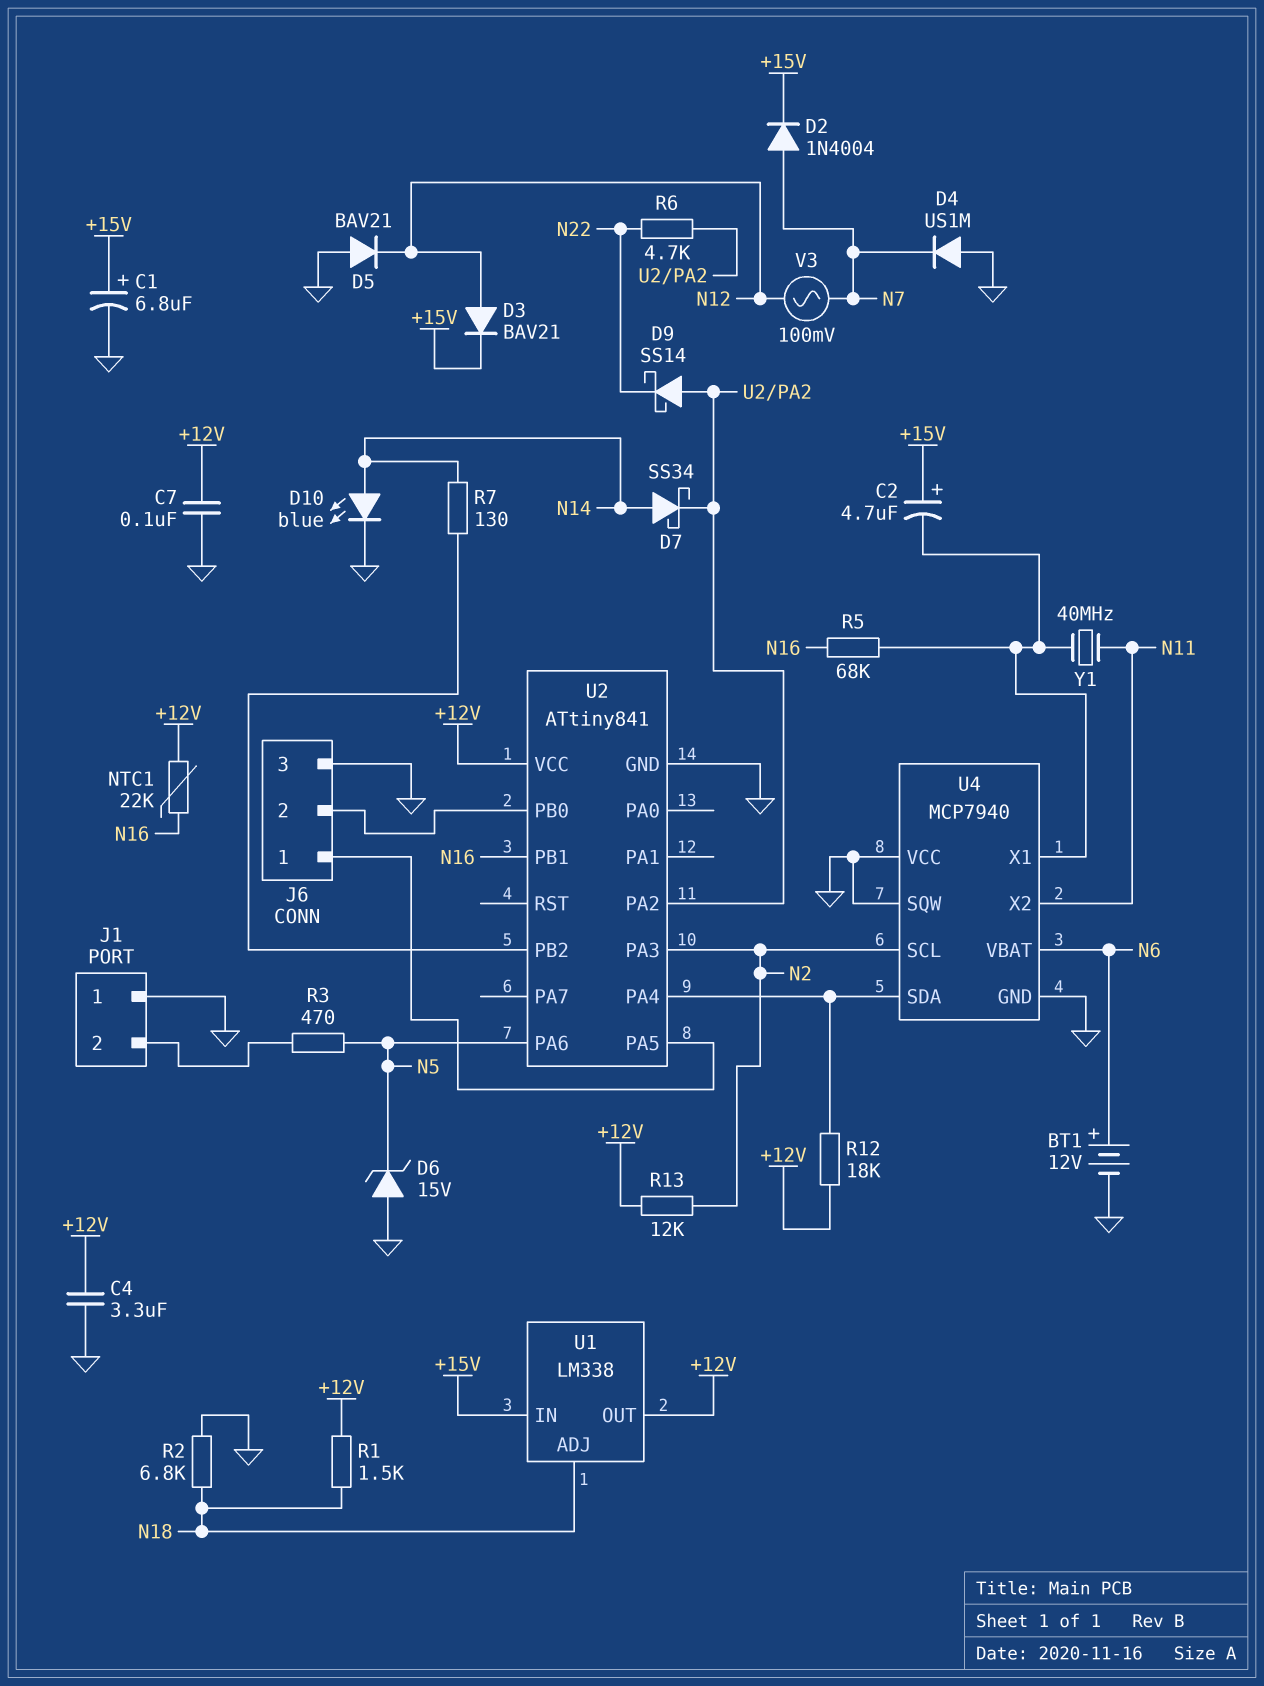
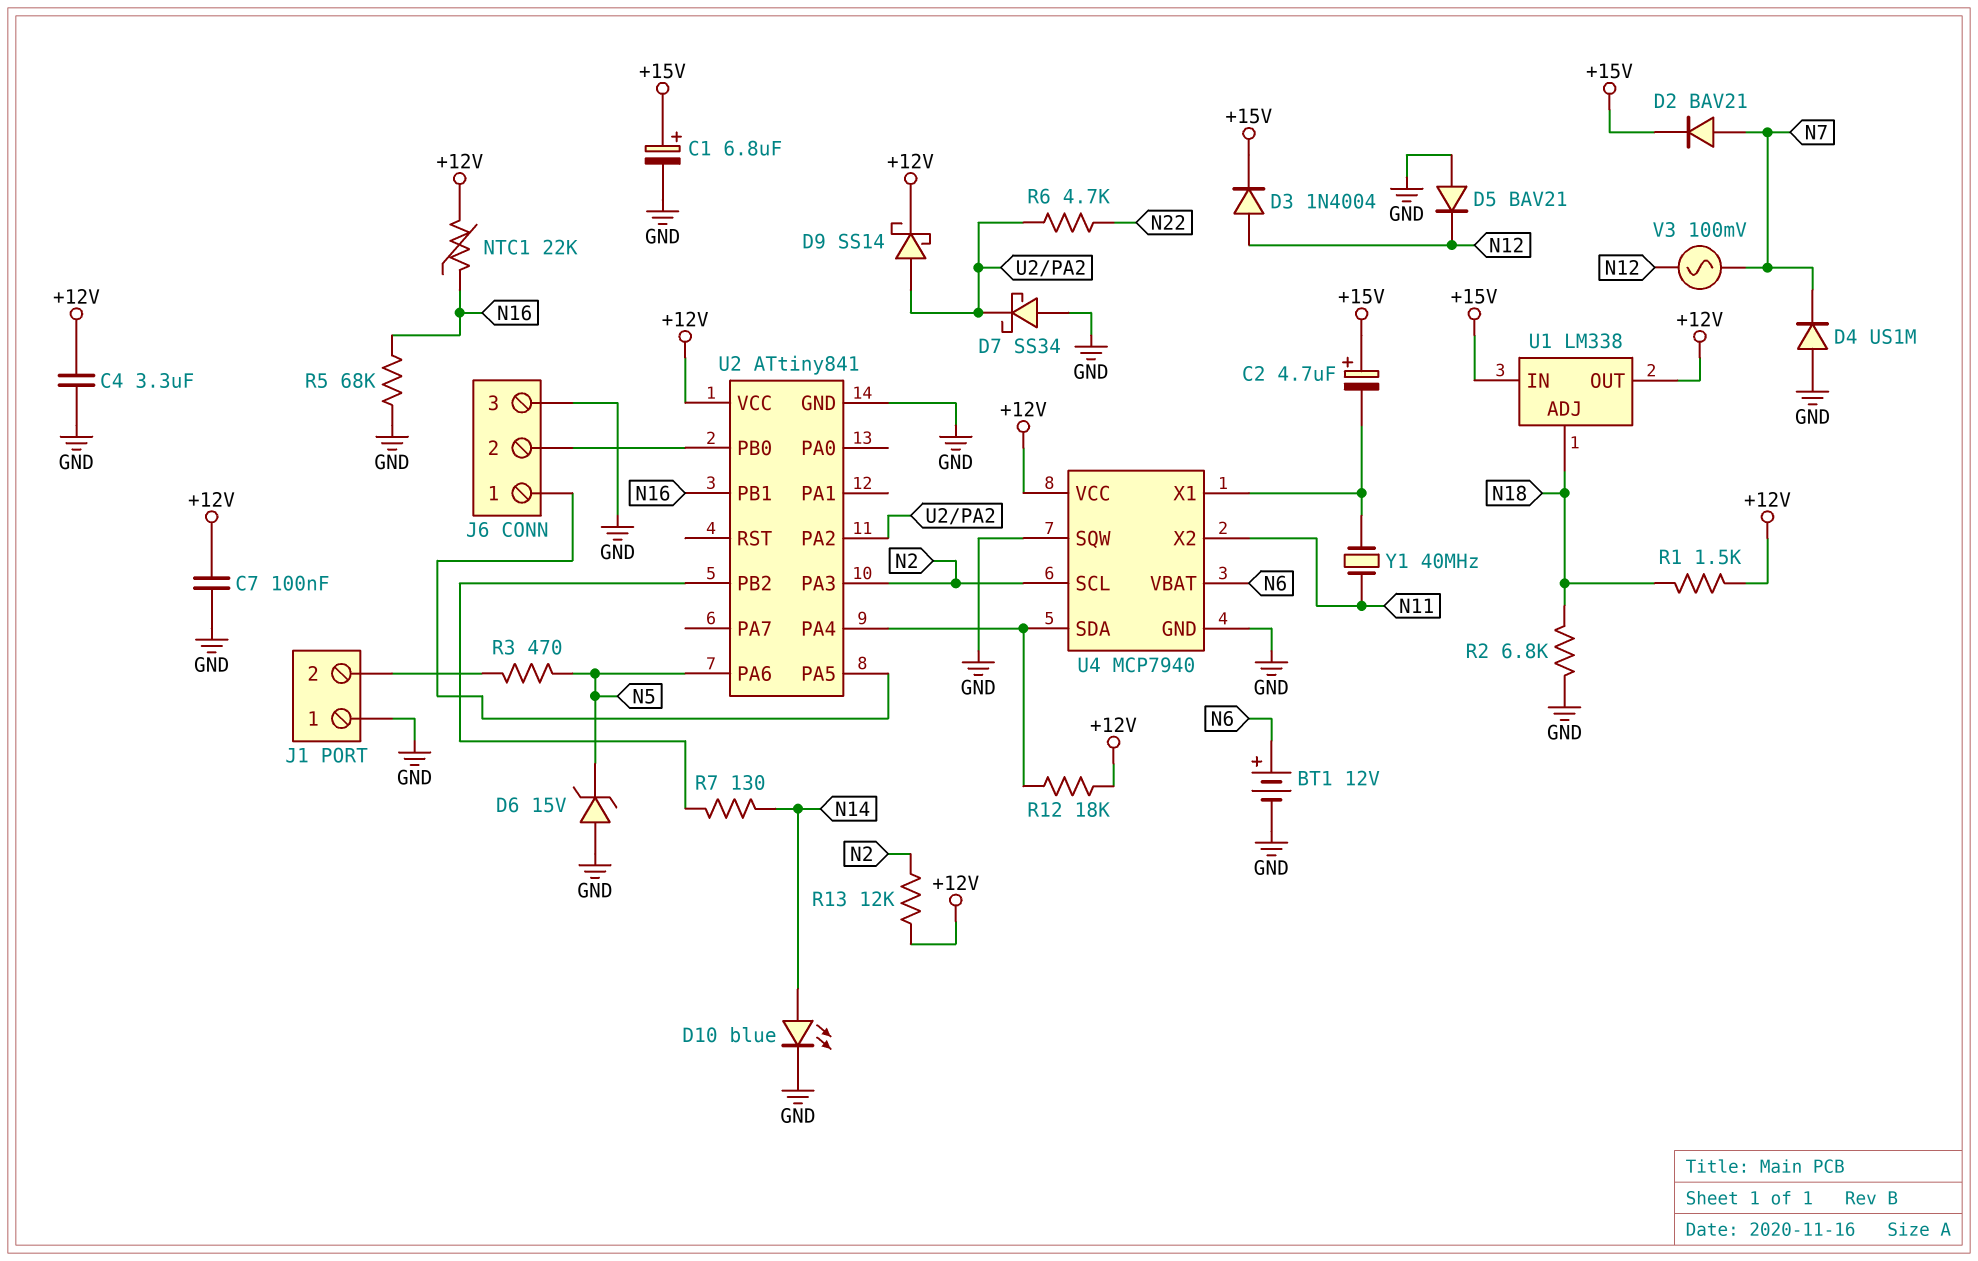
D2: diode 1N4004 (A N7, K +15V) -> diode BAV21 (A N7, K +15V)
D3: diode BAV21 (A N12, K +15V) -> diode 1N4004 (A N12, K +15V)
D7: schottky SS34 (A N14, K U2/PA2) -> schottky SS34 (A GND, K U2/PA2)
D9: schottky SS14 (A U2/PA2, K N22) -> schottky SS14 (A U2/PA2, K +12V)
R5: 68k (N16, U4/X1) -> 68k (GND, N16)
U4 pin VCC: GND -> +12V

